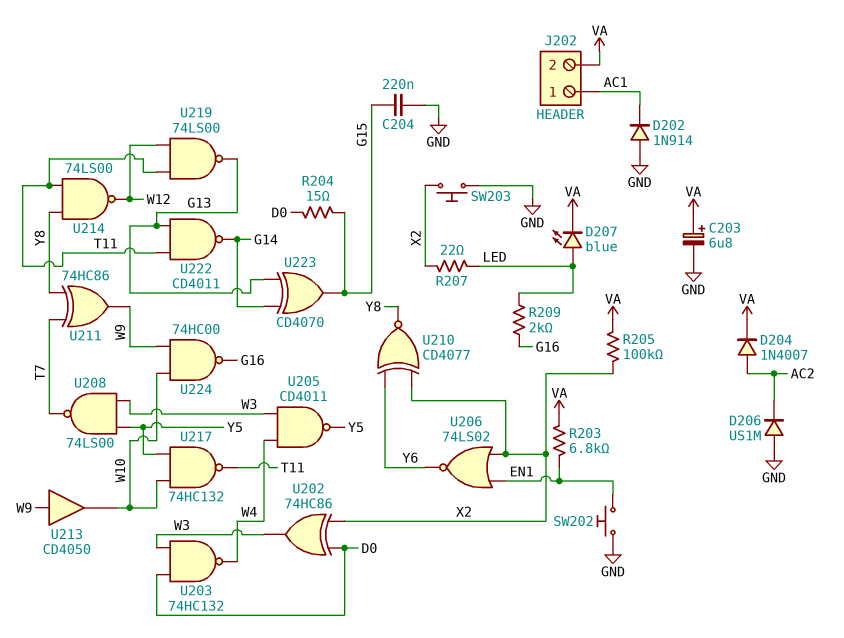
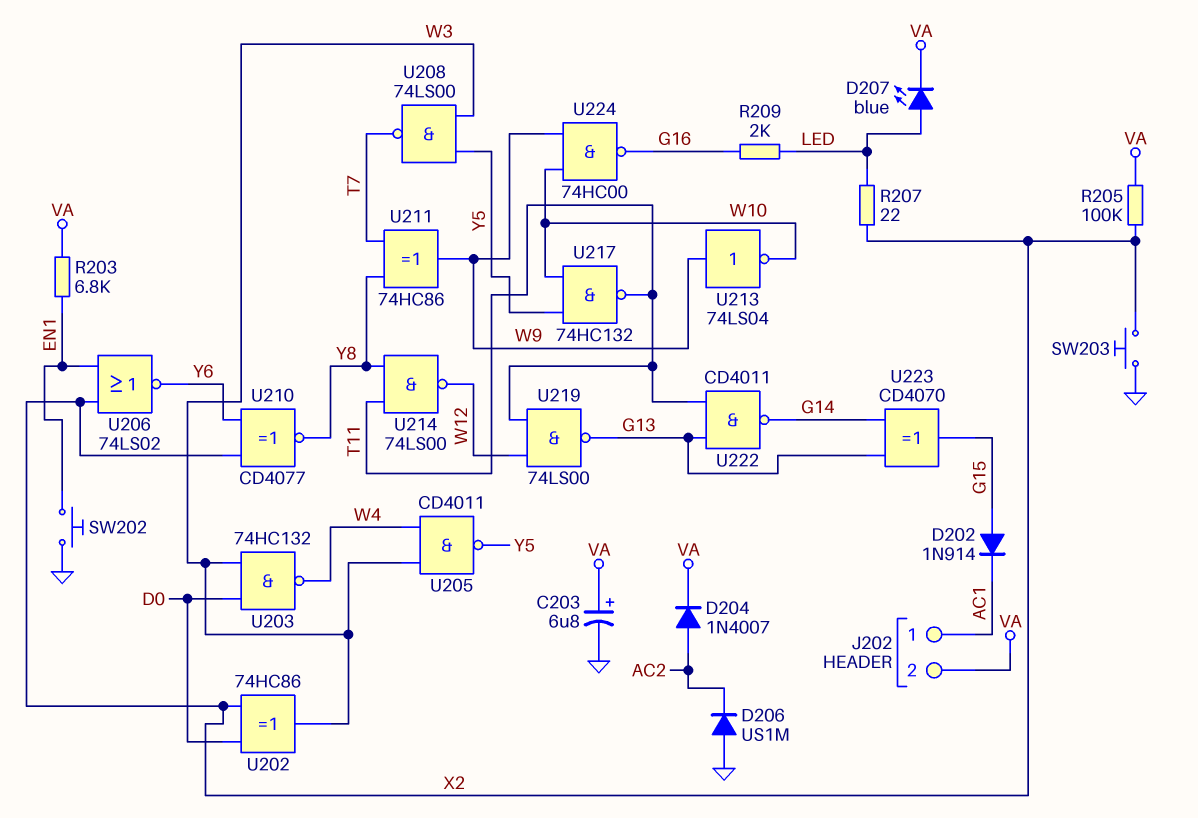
C204: 220nF (G15, GND) -> none
D202: diode 1N914 (A GND, K AC1) -> diode 1N914 (A G15, K AC1)
R204: 15 (D0, G15) -> none
U213: buffer CD4050 (in W9, out W10) -> NOT 74LS04 (in W9, out W10)

